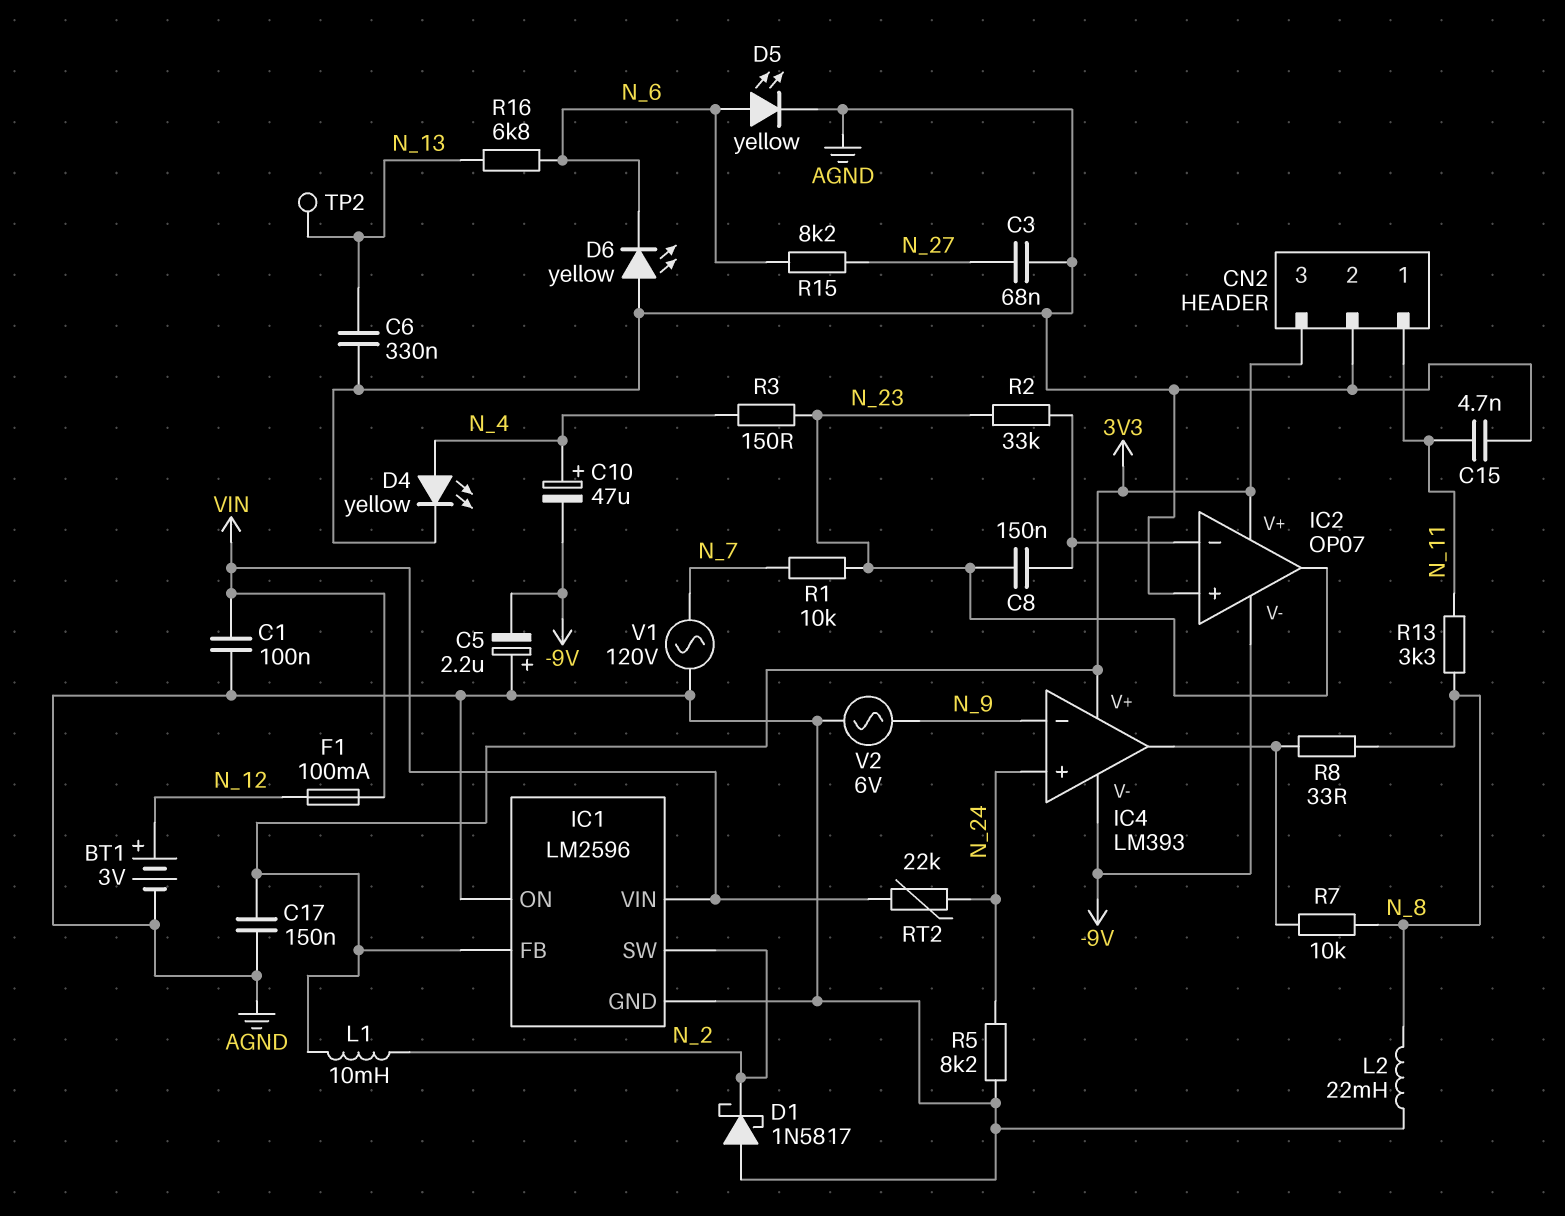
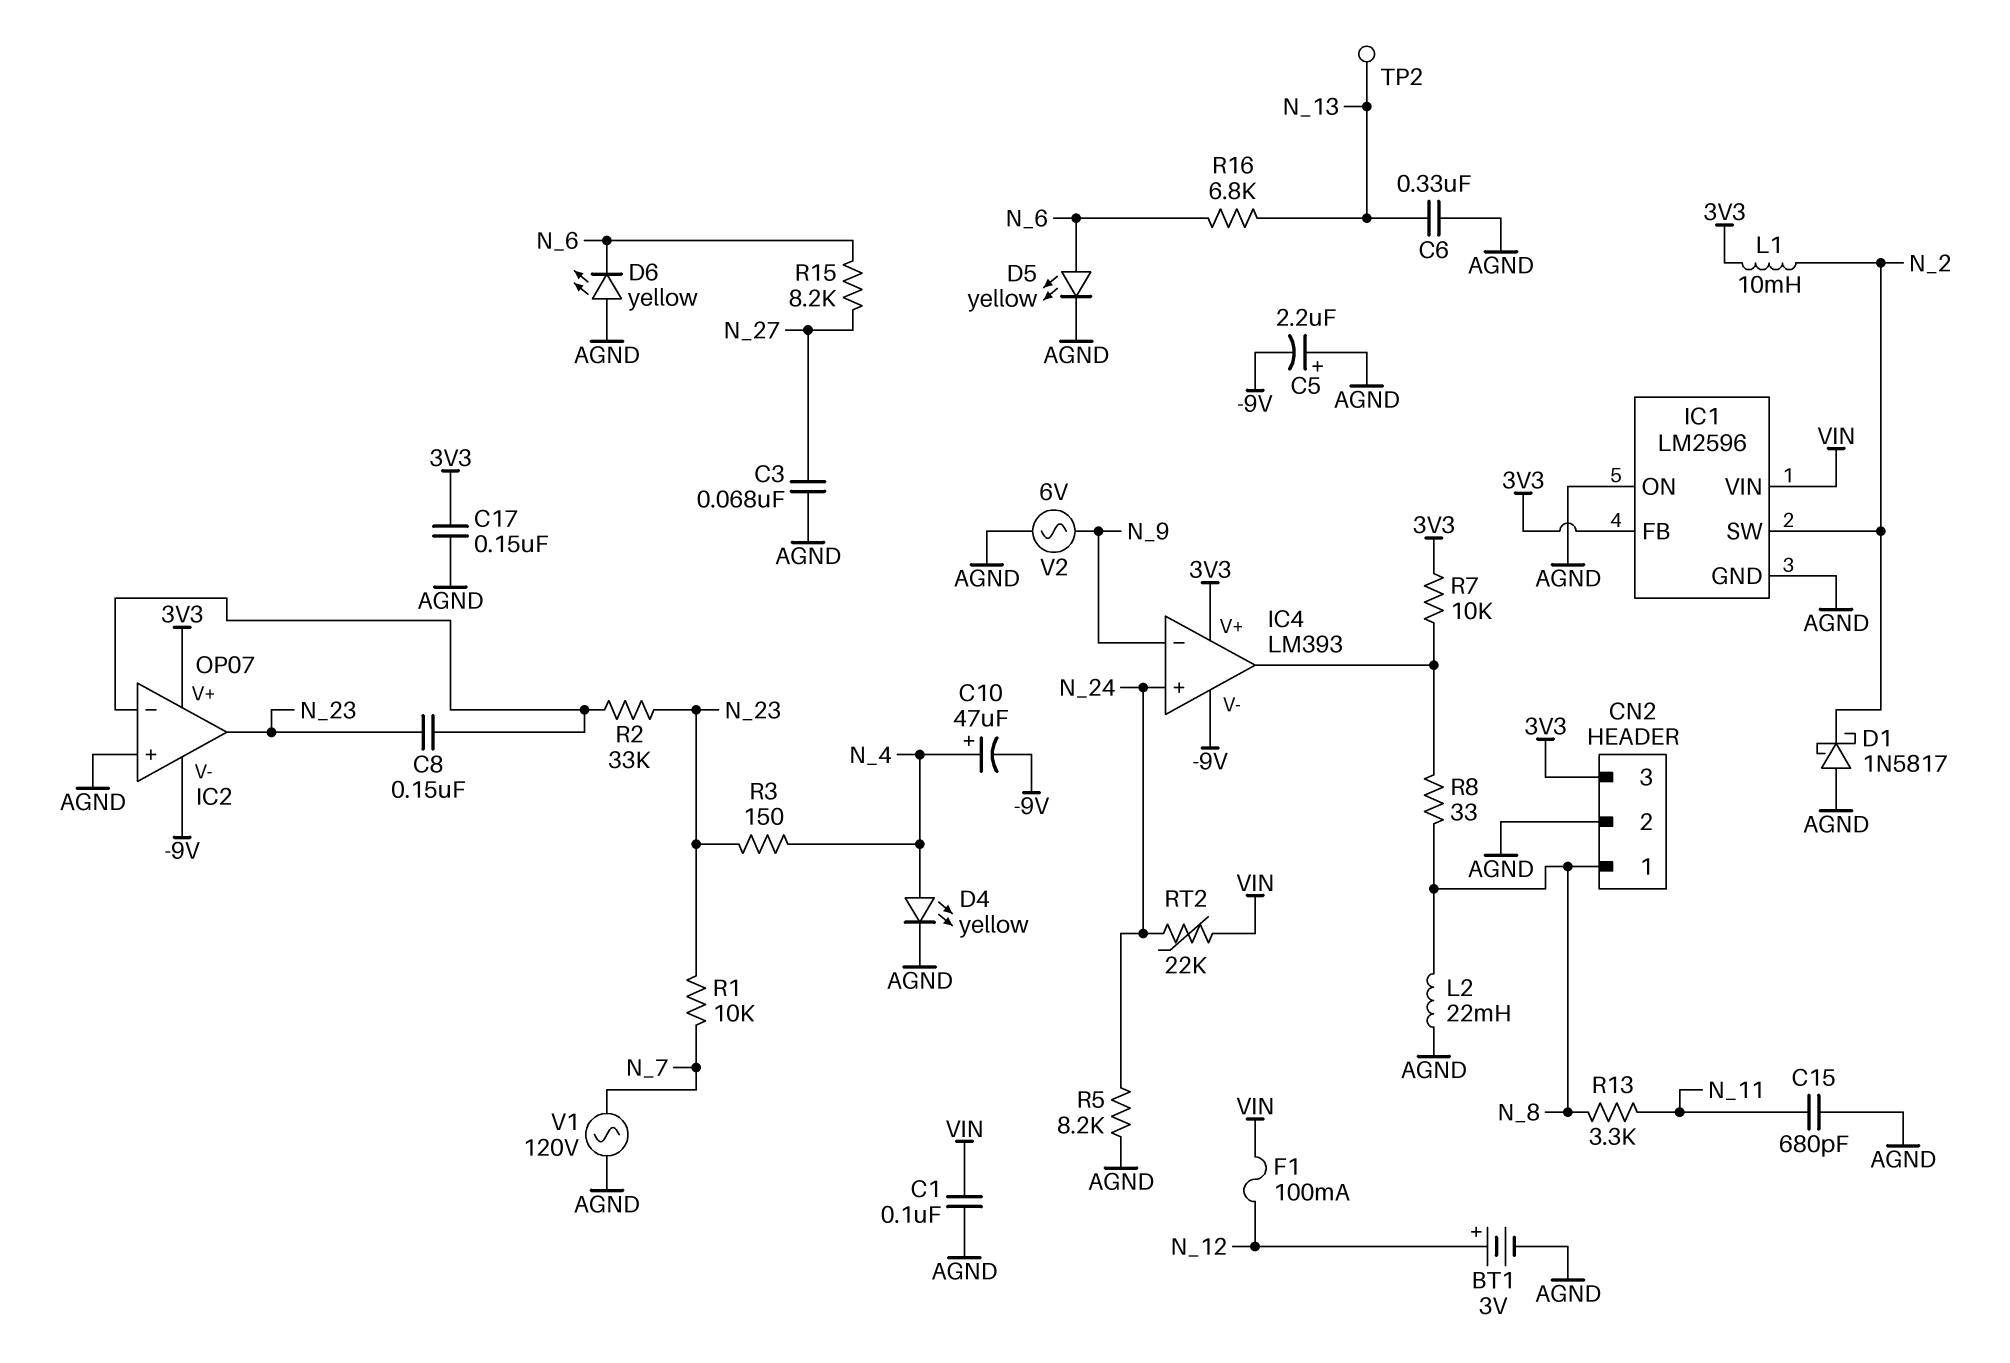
C15: 4.7nF (AGND, N_11) -> 680pF (AGND, N_11)
CN2 pin 1: N_11 -> N_8
R7: 10k (IC4/out, N_8) -> 10k (3V3, IC4/out)

